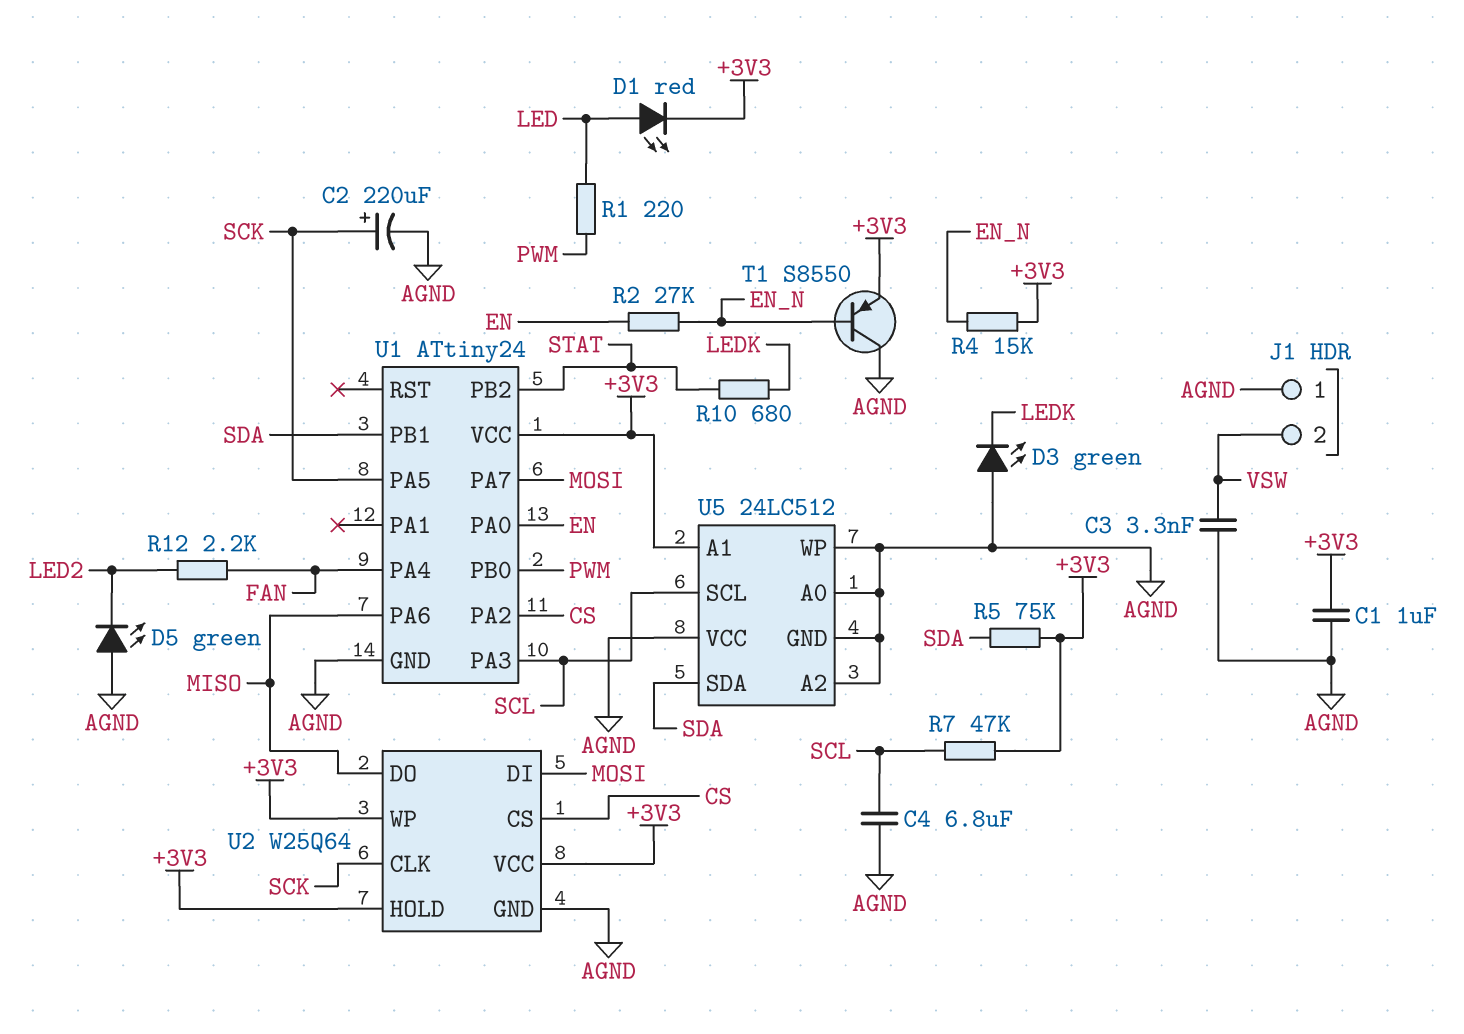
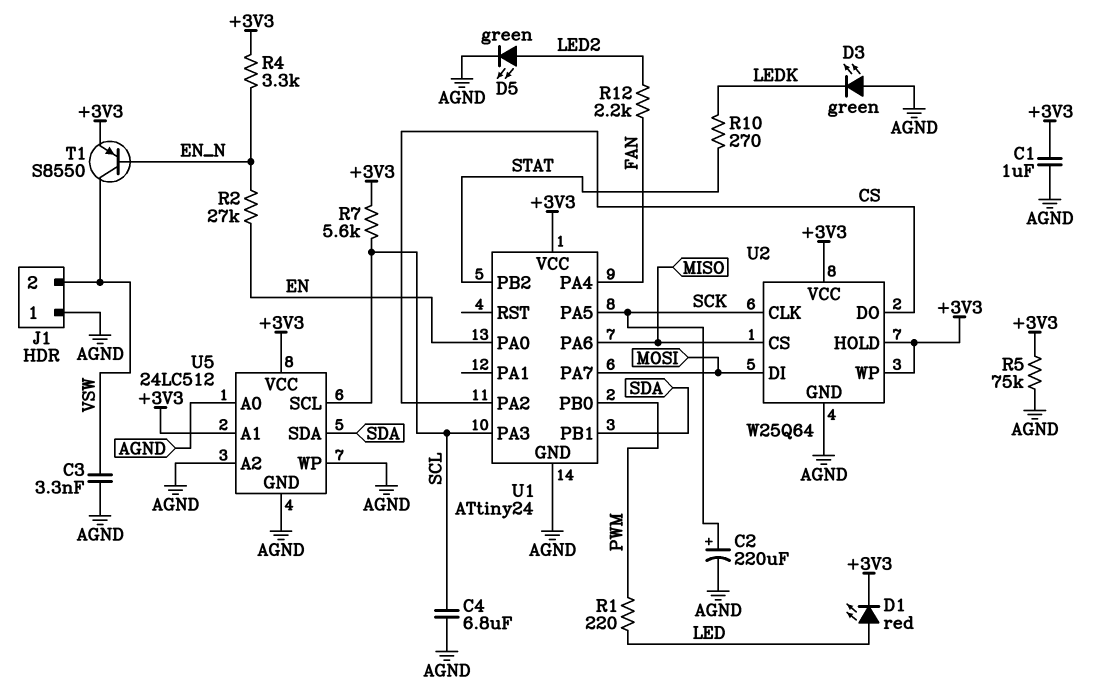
D5: LED green (A AGND, K LED2) -> LED green (A LED2, K AGND)
R4: 15k (+3V3, EN_N) -> 3.3k (+3V3, EN_N)
R5: 75k (+3V3, SDA) -> 75k (+3V3, AGND)
R7: 47k (+3V3, SCL) -> 5.6k (+3V3, SCL)
R10: 680 (LEDK, STAT) -> 270 (LEDK, STAT)
T1: PNP S8550 (B EN_N, C AGND, E +3V3) -> PNP S8550 (B EN_N, C VSW, E +3V3)
U2 pin CS: CS -> MISO
U2 pin DO: MISO -> CS
U5 pin VCC: AGND -> +3V3

